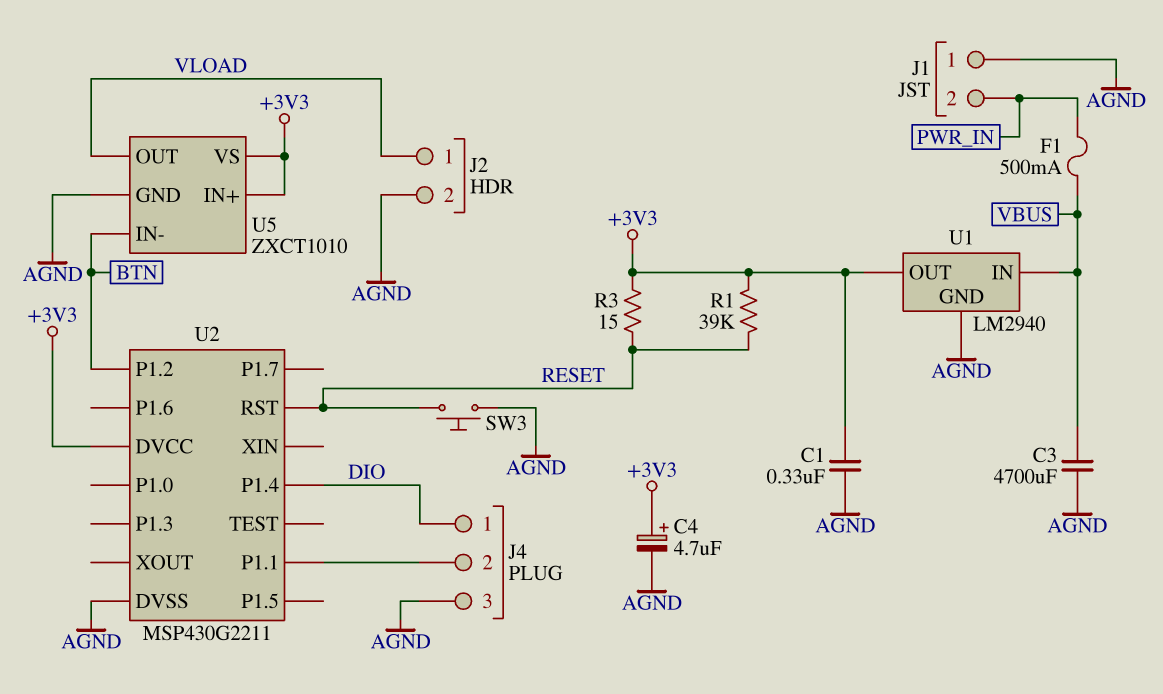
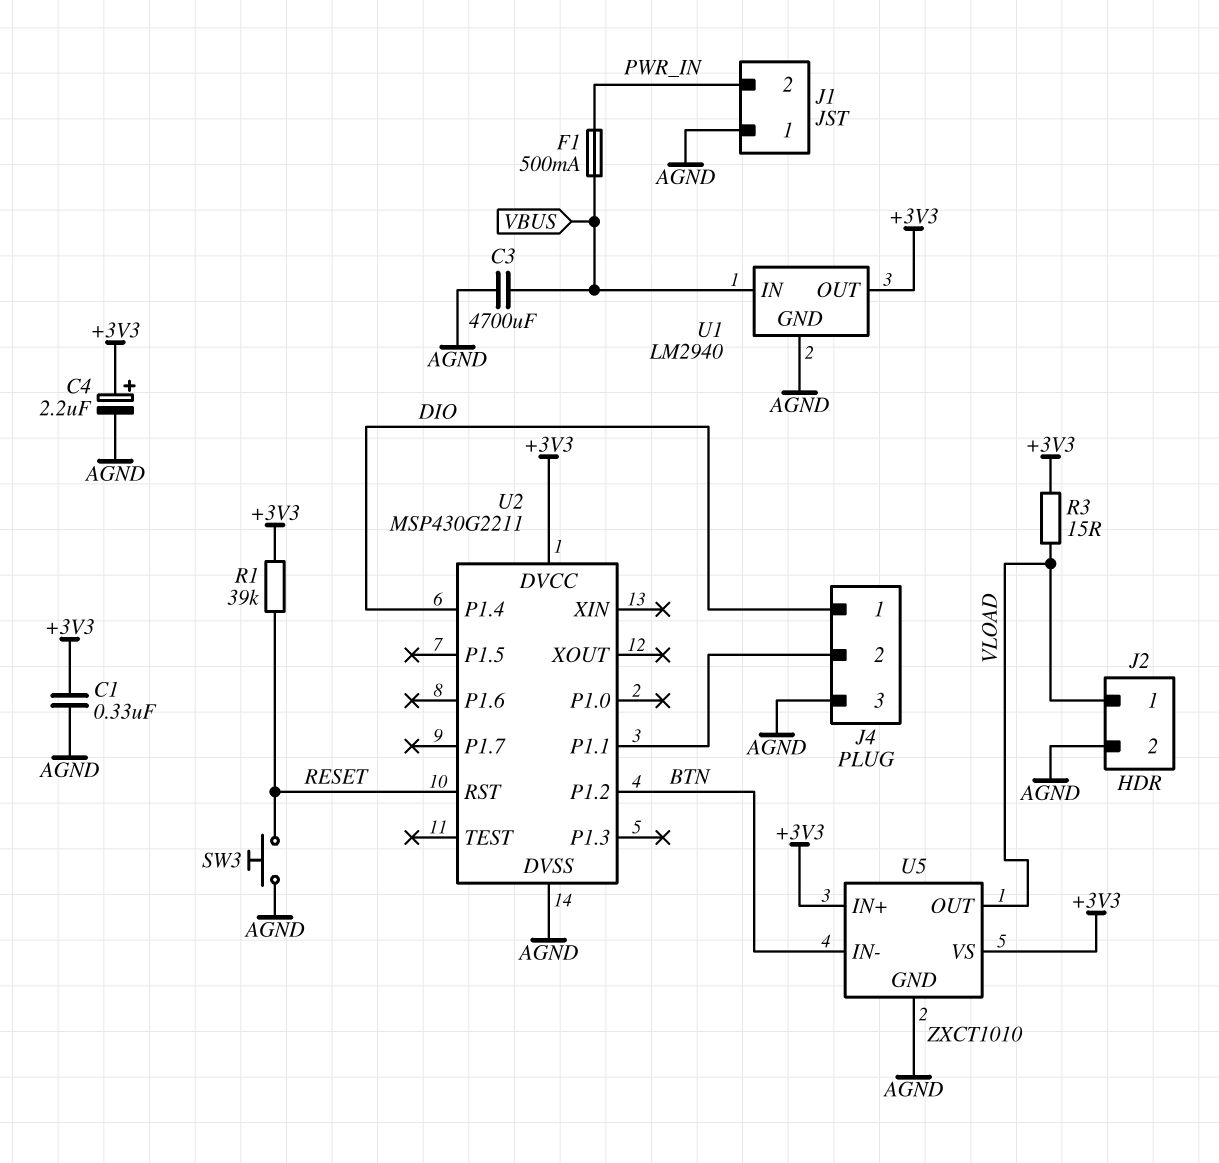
C4: 4.7uF (plus +3V3, minus AGND) -> 2.2uF (plus +3V3, minus AGND)
R3: 15 (+3V3, RESET) -> 15 (+3V3, VLOAD)

